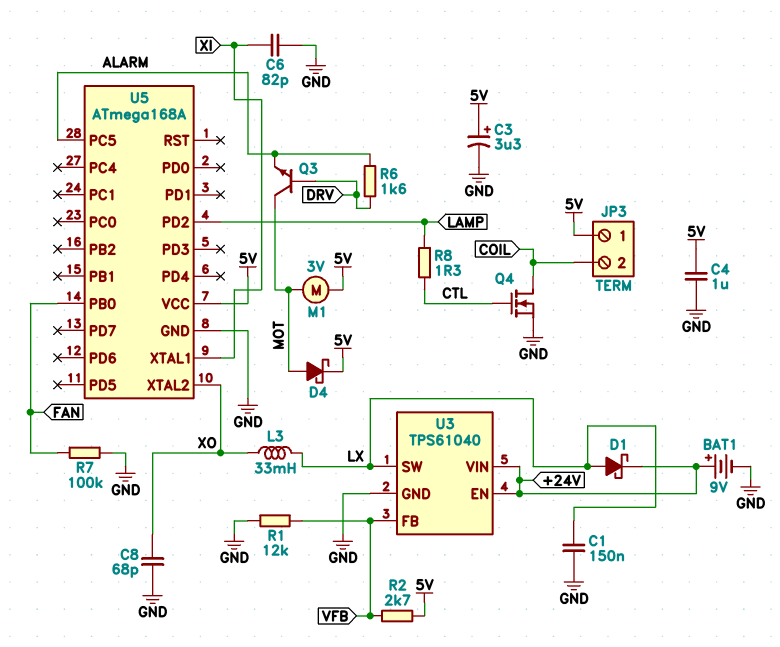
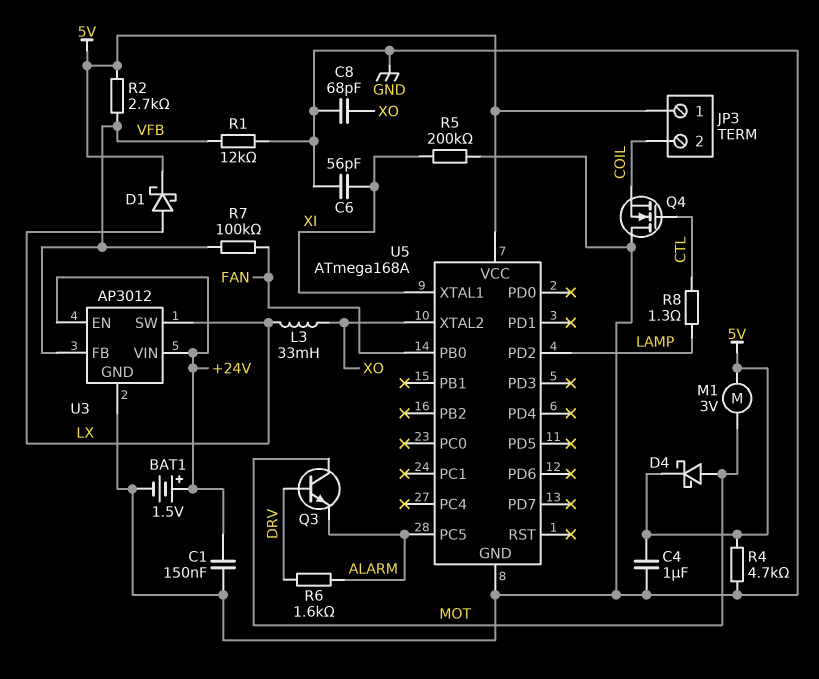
BAT1: 9V (plus +24V, minus GND) -> 1.5V (plus +24V, minus GND)
C1: 150nF (GND, LX) -> 150nF (+24V, GND)
C3: 3.3uF (plus 5V, minus GND) -> none
C6: 82pF (GND, XI) -> 56pF (GND, XI)
D1: schottky (A LX, K +24V) -> schottky (A LX, K 5V)
Q4: NMOS (G CTL, D COIL, S GND) -> NMOS (G CTL, D GND, S COIL)
R4: none -> 4.7k (5V, GND)
R5: none -> 200k (GND, XI)
R7: 100k (FAN, GND) -> 100k (FAN, VFB)
U3: TPS61040 -> AP3012

